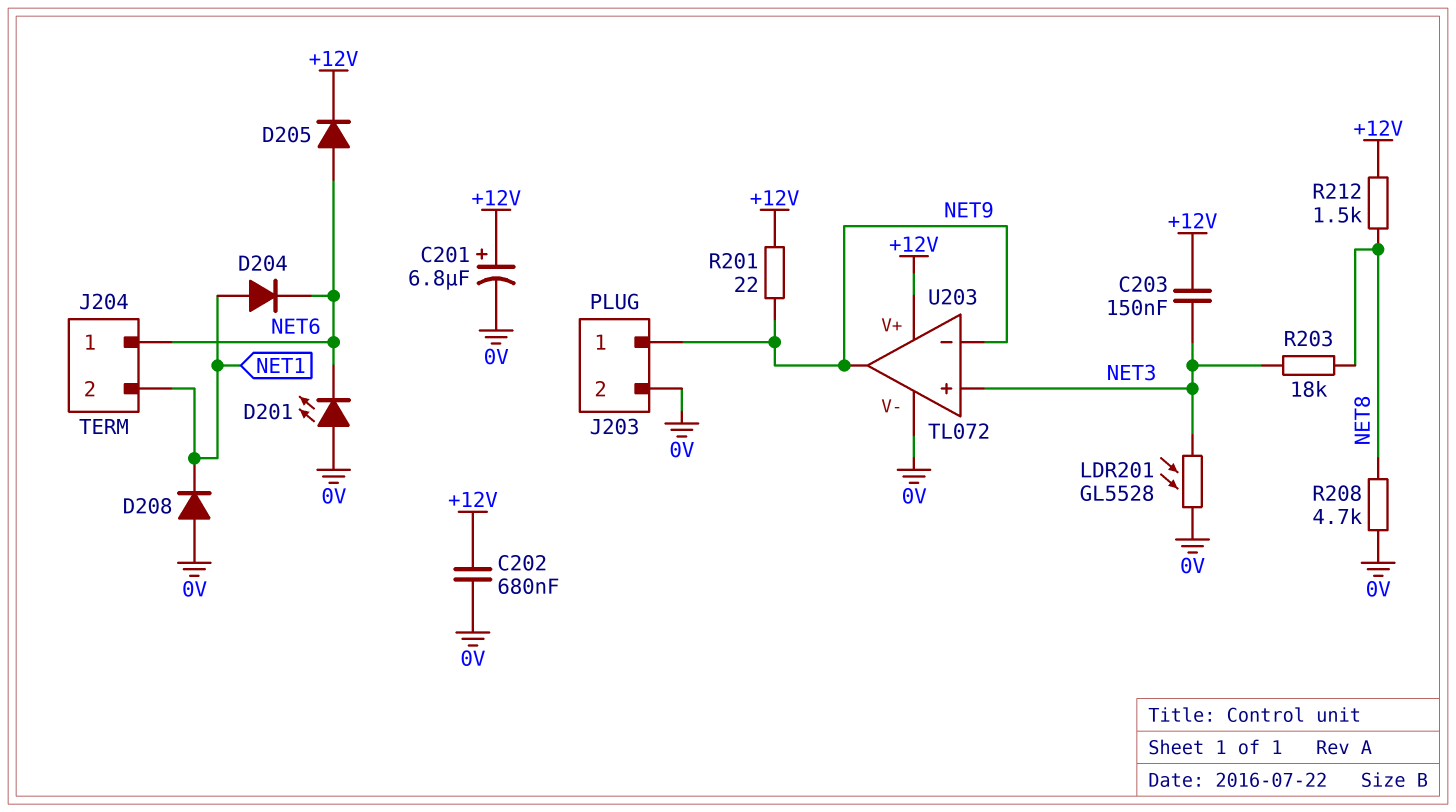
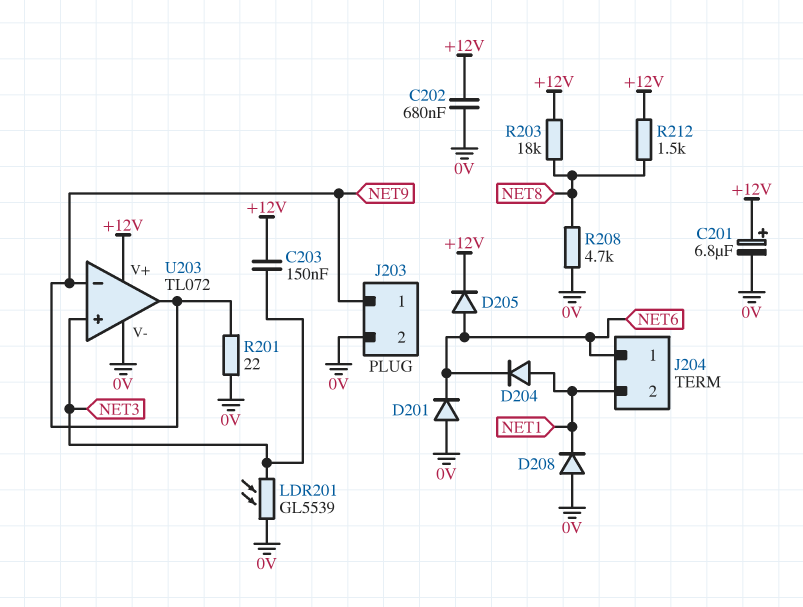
D201: LED (A 0V, K NET6) -> diode (A 0V, K NET6)
LDR201: GL5528 (0V, NET3) -> GL5539 (0V, NET3)
R201: 22 (+12V, NET9) -> 22 (0V, NET9)
R203: 18k (NET3, NET8) -> 18k (+12V, NET8)

